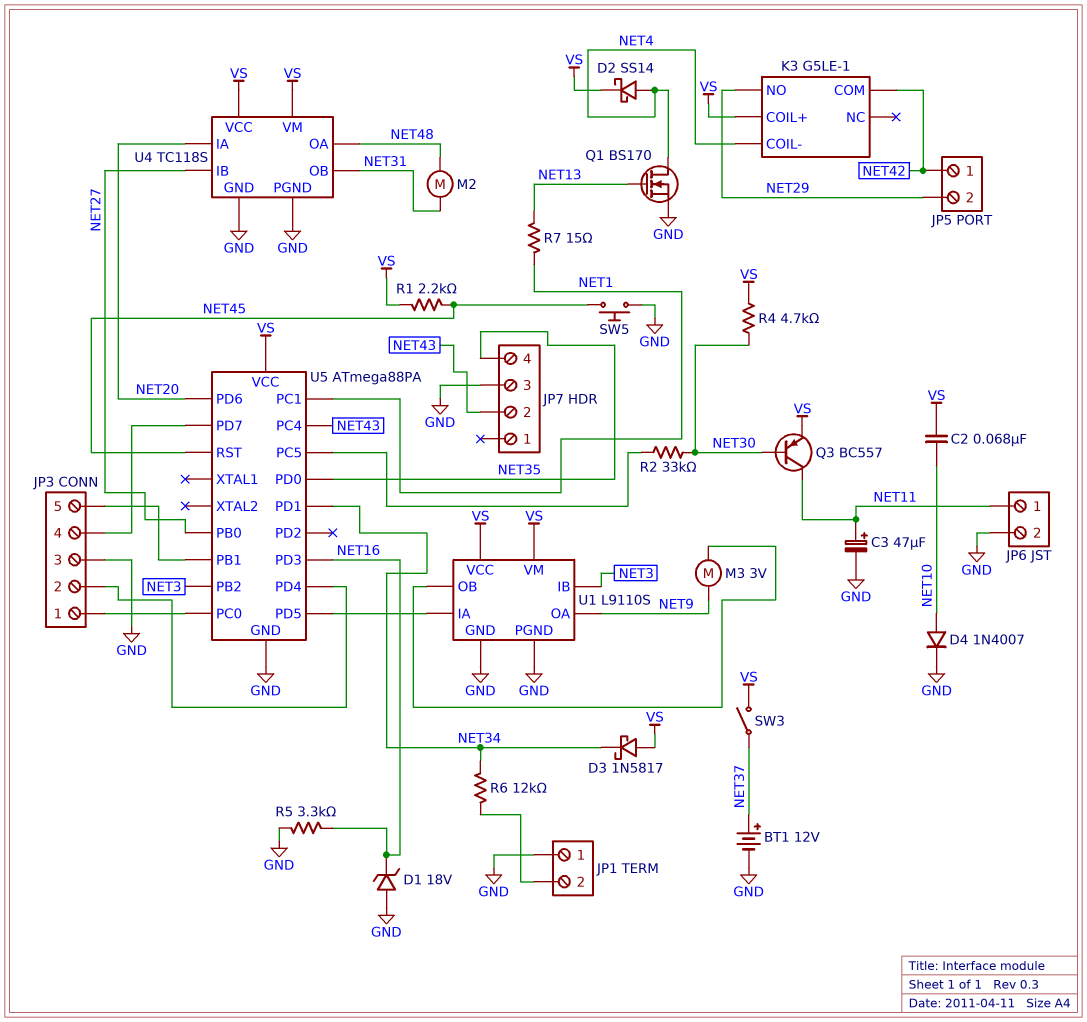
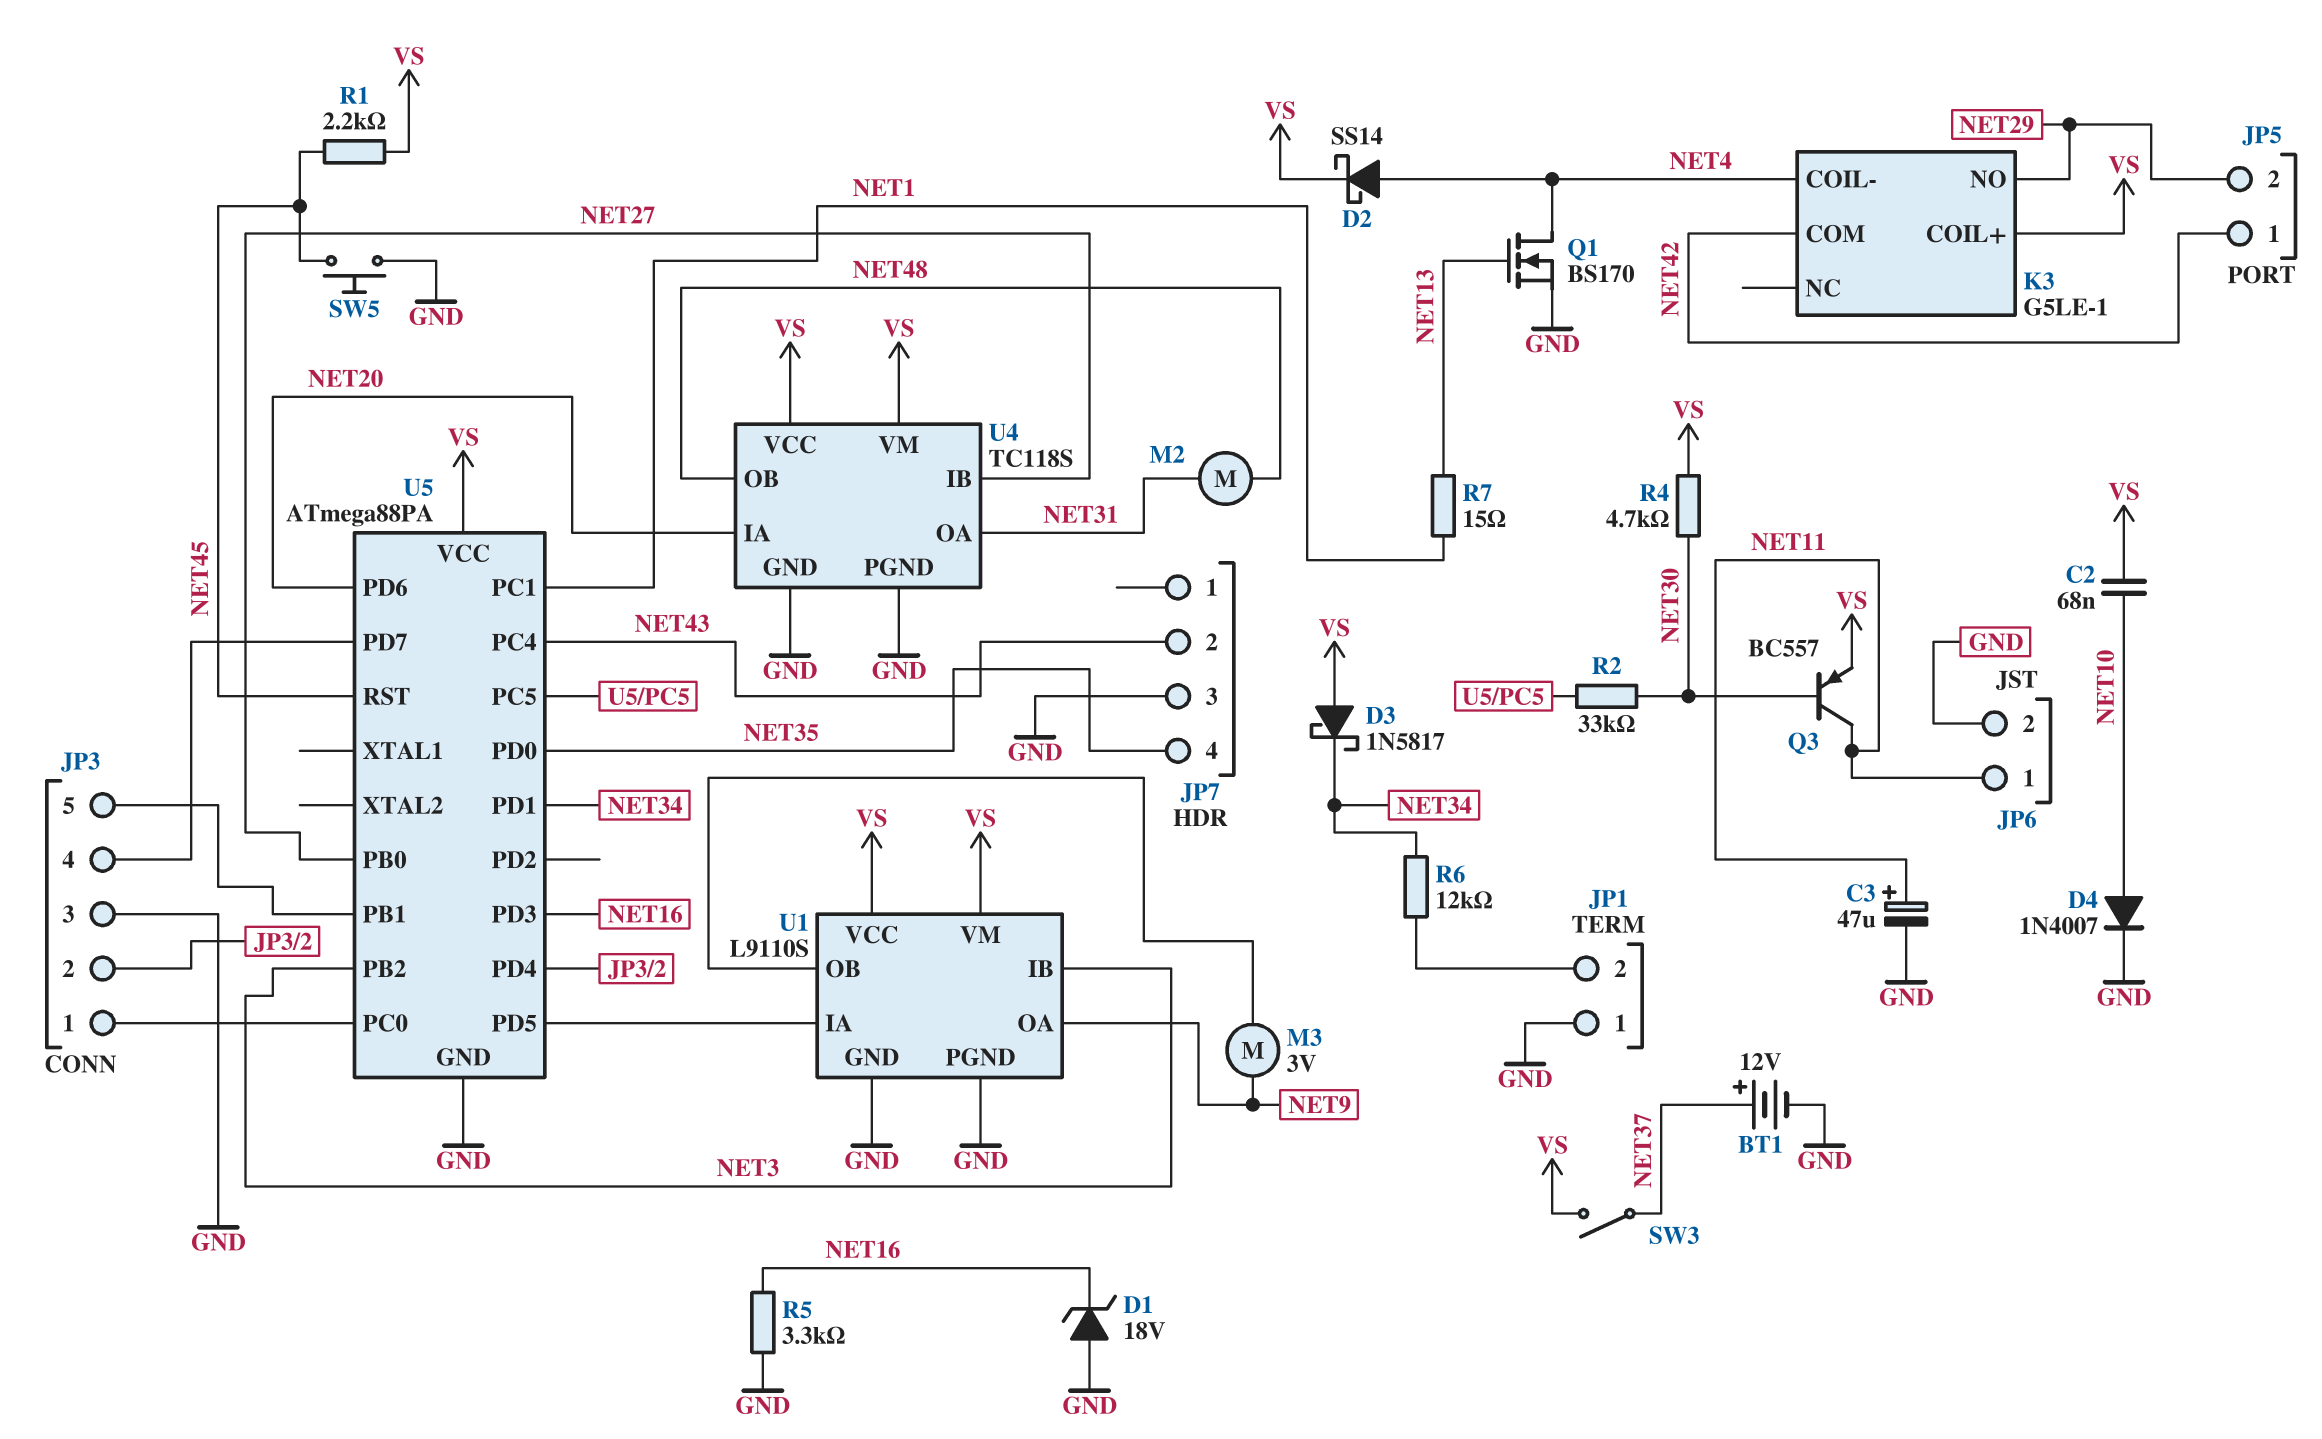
U4 pin OA: NET48 -> NET31
U4 pin OB: NET31 -> NET48

